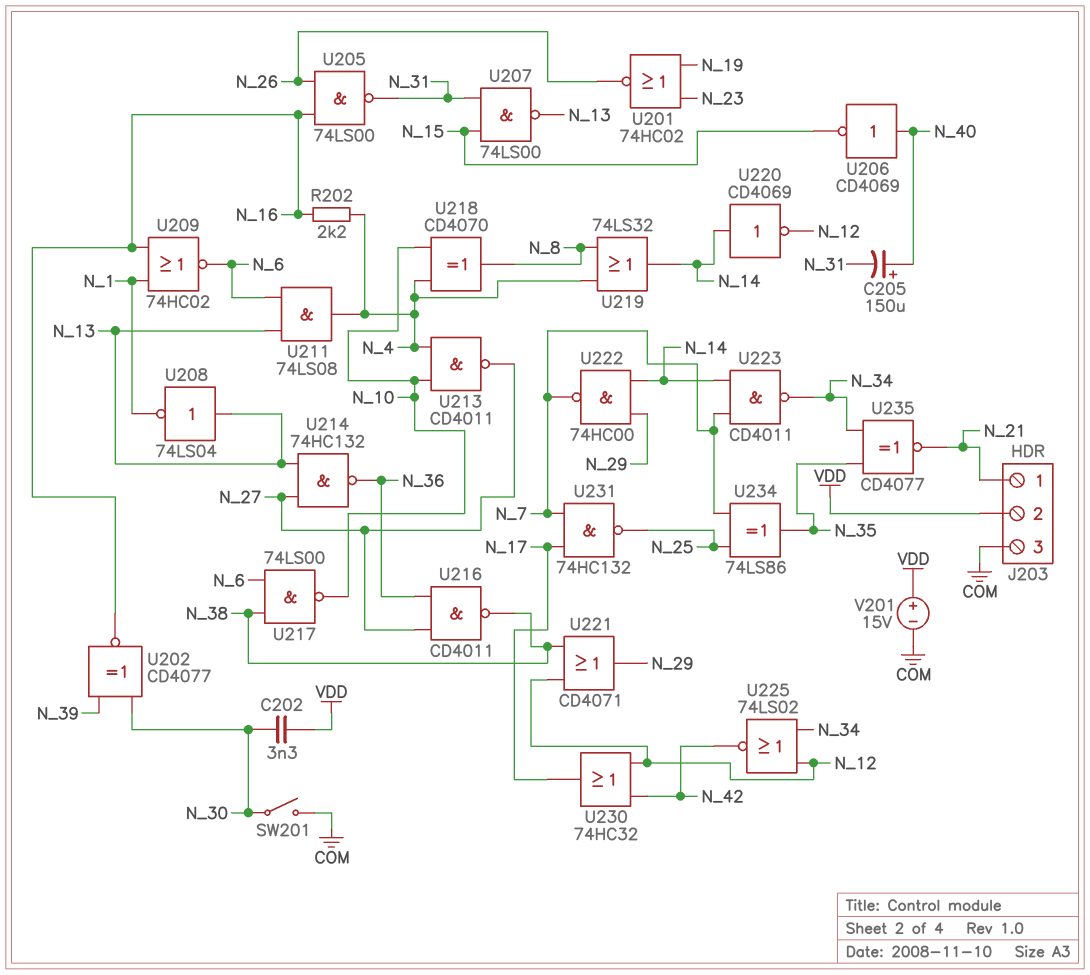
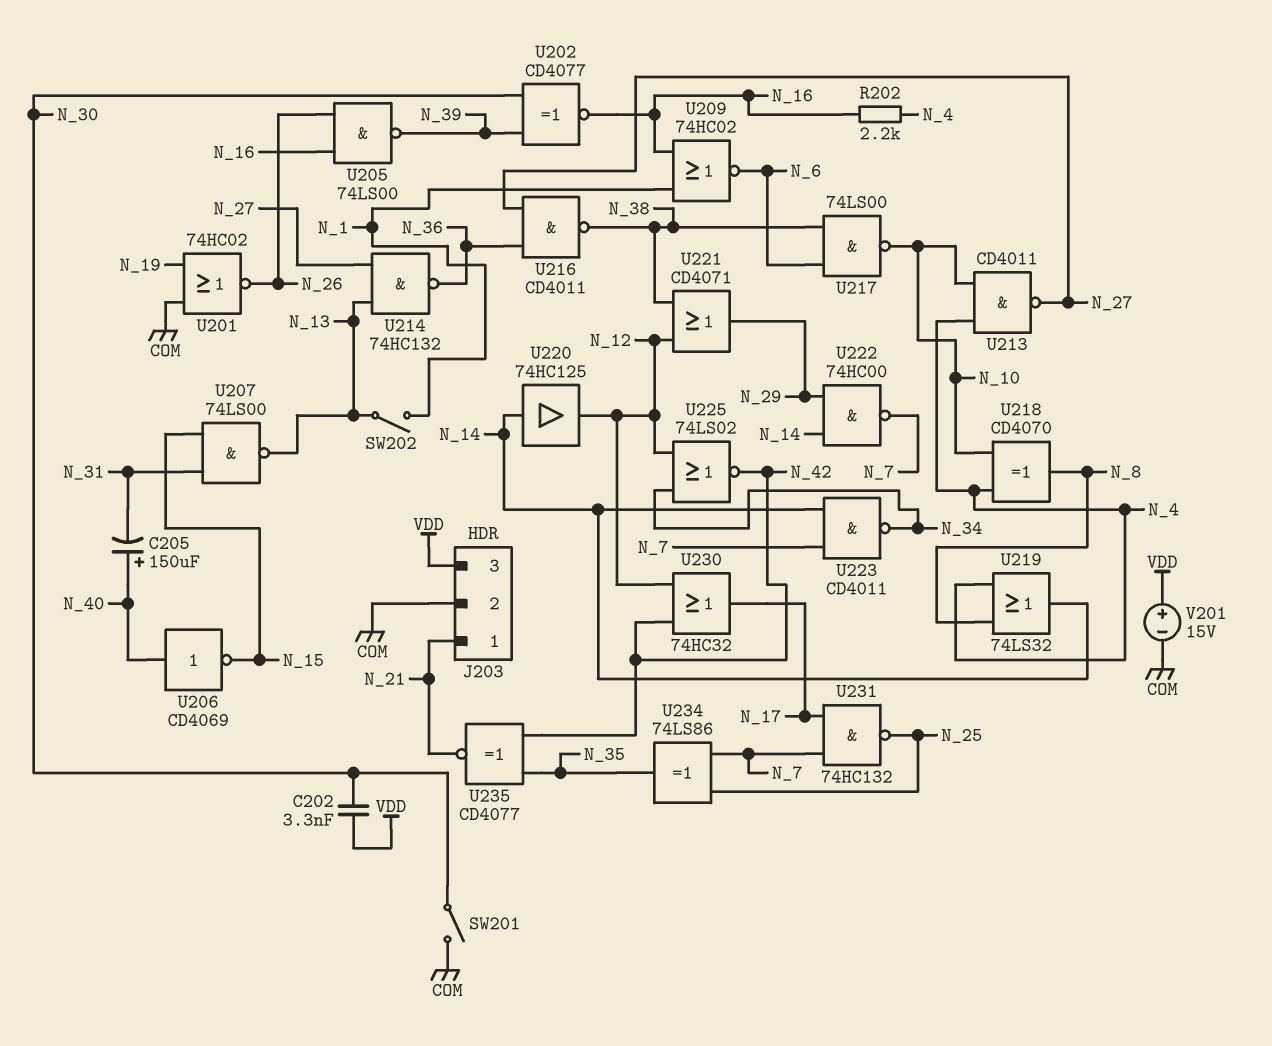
J203 pin 2: VDD -> COM
J203 pin 3: COM -> VDD
SW202: none -> switch (N_1, N_13)
U201: NOR 74HC02 (in N_19, in N_23, out N_26) -> NOR 74HC02 (in COM, in N_19, out N_26)
U205: NAND 74LS00 (in N_16, in N_26, out N_31) -> NAND 74LS00 (in N_16, in N_26, out N_39)
U208: NOT 74LS04 (in N_13, out N_1) -> none
U211: AND 74LS08 (in N_6, in N_13, out N_4) -> none
U220: NOT CD4069 (in N_14, out N_12) -> buffer 74HC125 (in N_14, out N_12)
U235: XNOR CD4077 (in N_34, in N_35, out N_21) -> XNOR CD4077 (in N_35, in N_42, out N_21)

